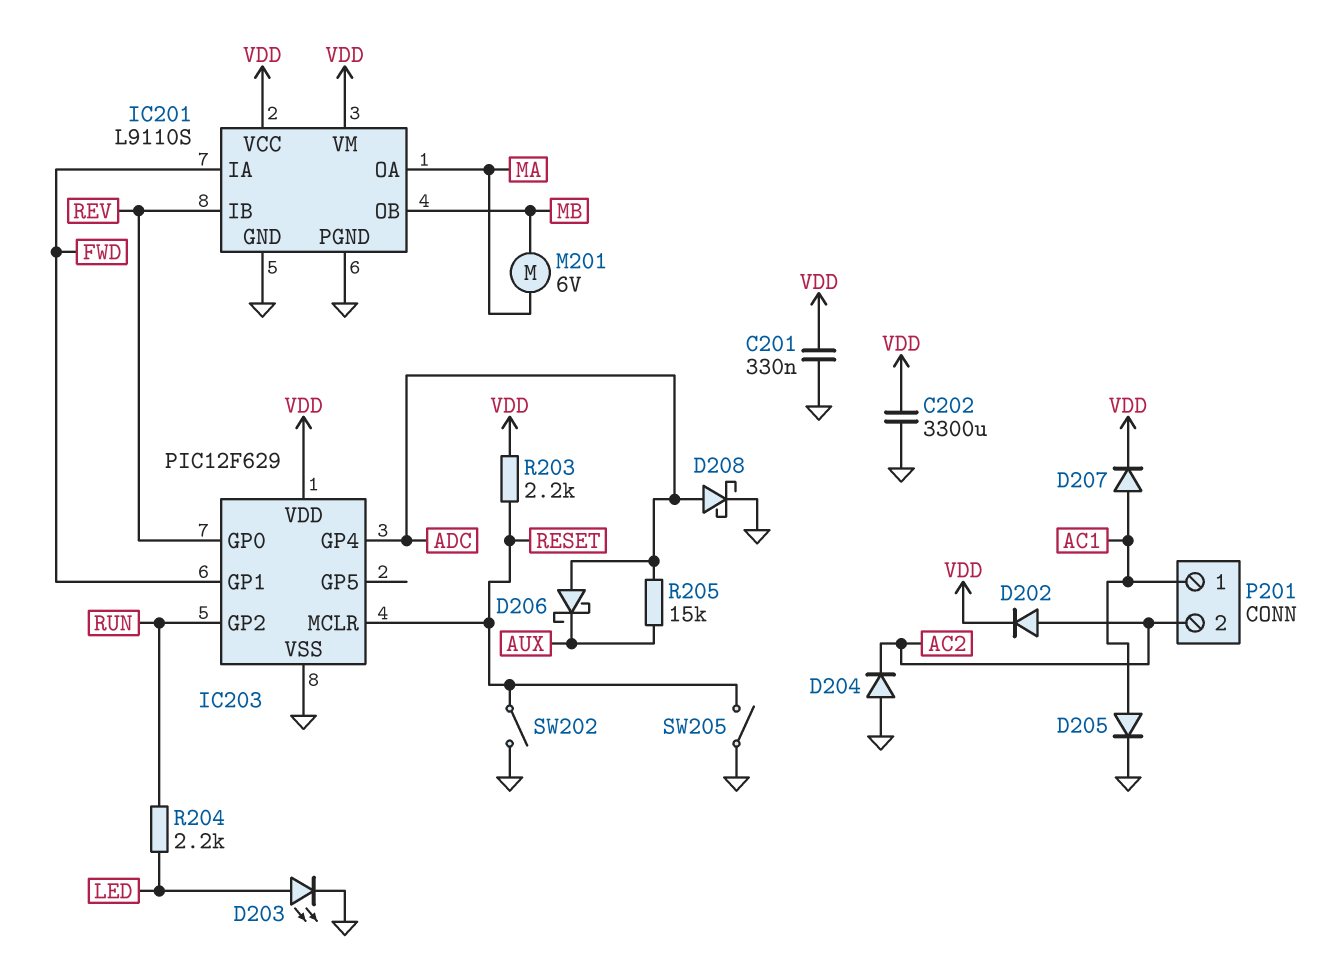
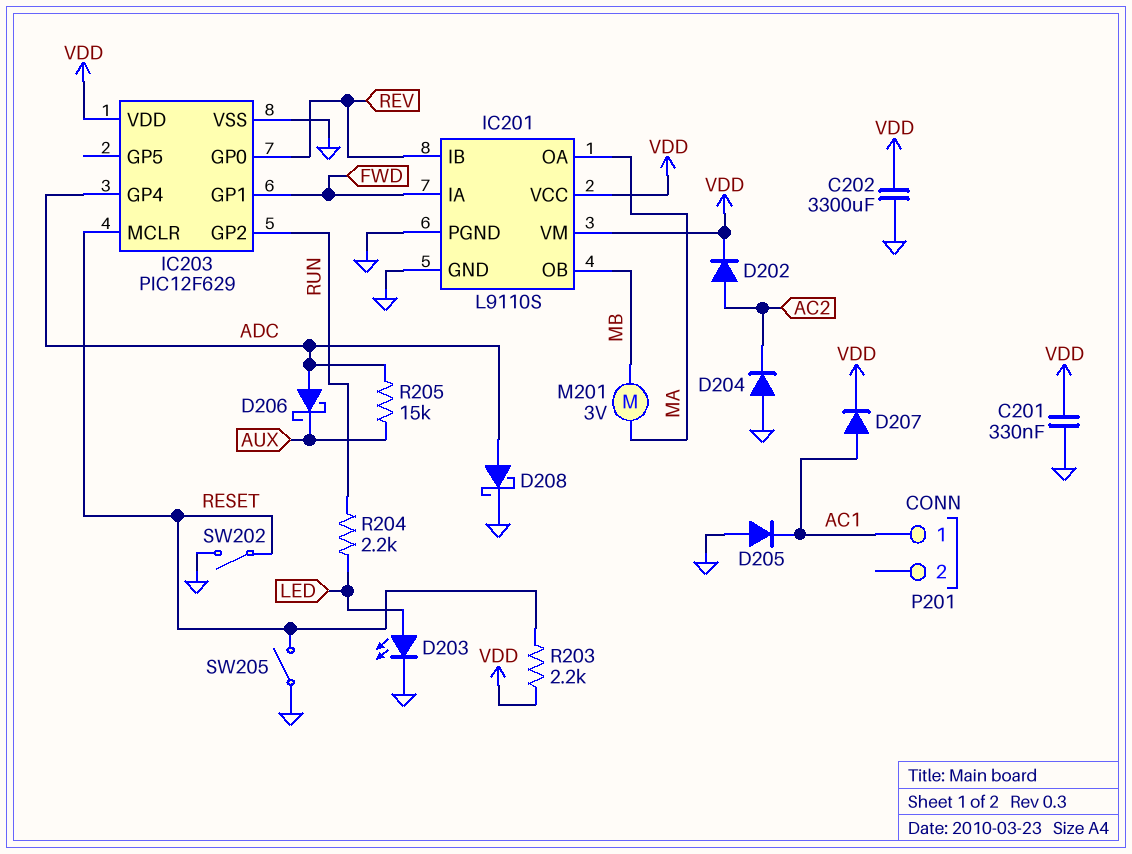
D205: diode (A AC1, K GND) -> diode (A GND, K AC1)
M201: motor 6V (MA, MB) -> motor 3V (MA, MB)
P201 pin 2: AC2 -> none

